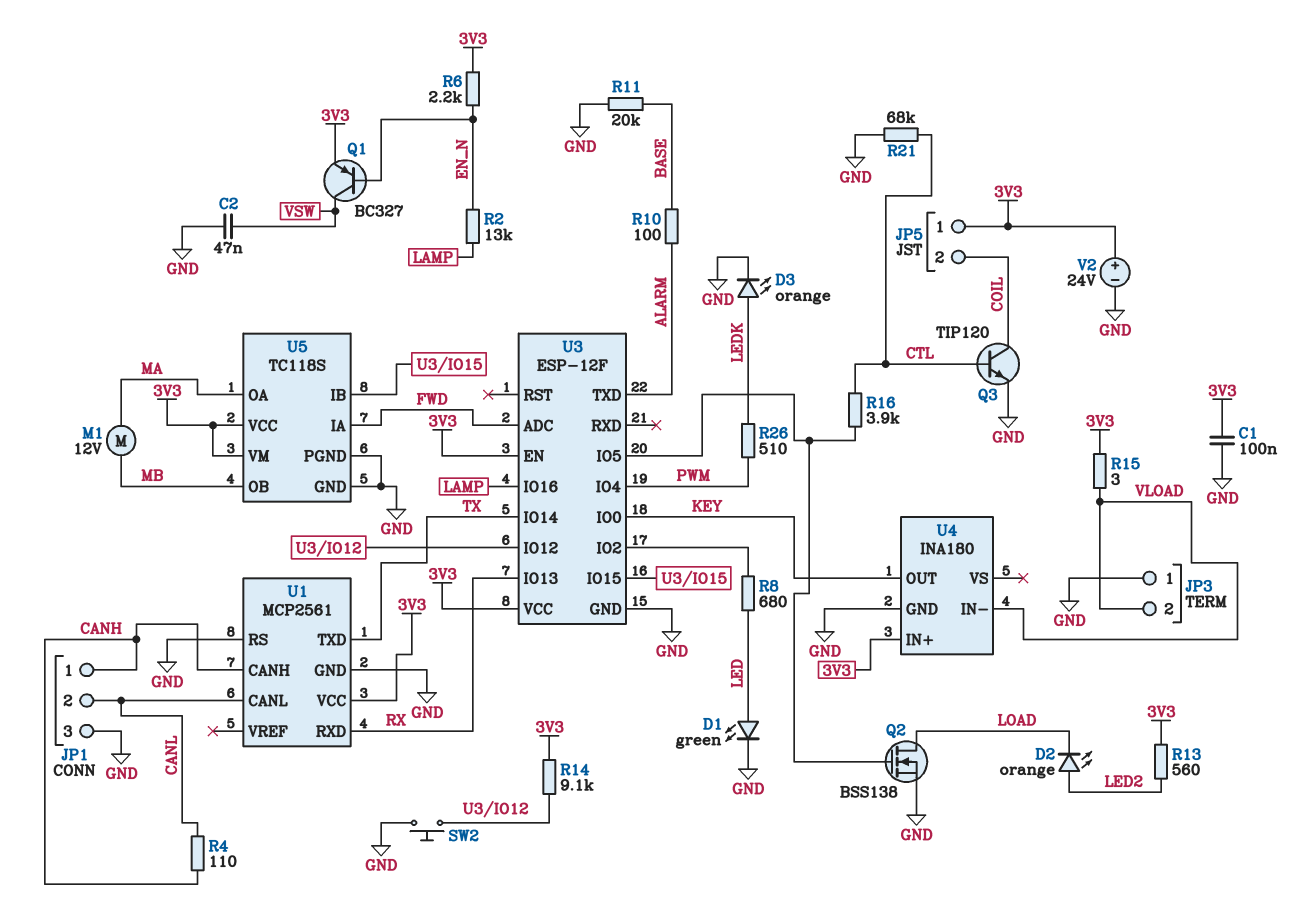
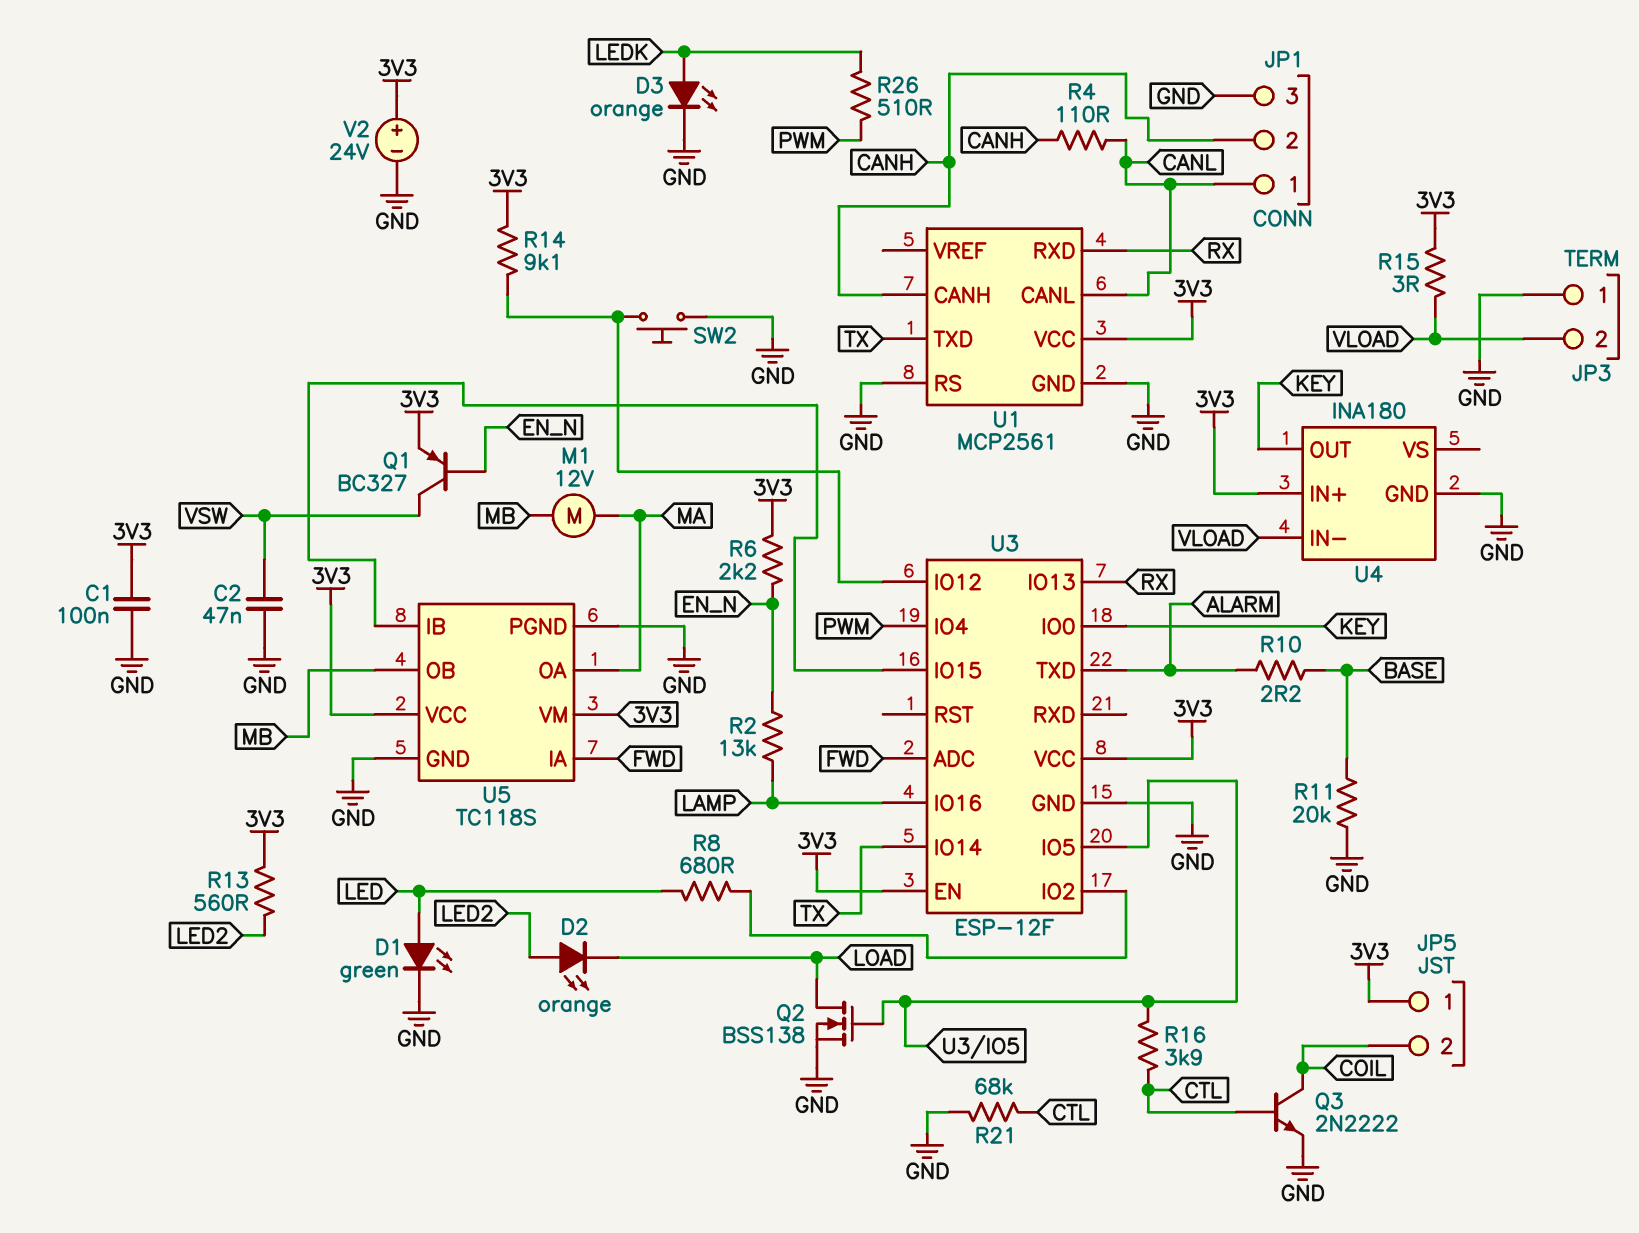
JP1 pin 1: CANH -> CANL
JP1 pin 2: CANL -> CANH
Q3: NPN TIP120 (B CTL, C COIL, E GND) -> NPN 2N2222 (B CTL, C COIL, E GND)
R10: 100 (ALARM, BASE) -> 2.2 (ALARM, BASE)

